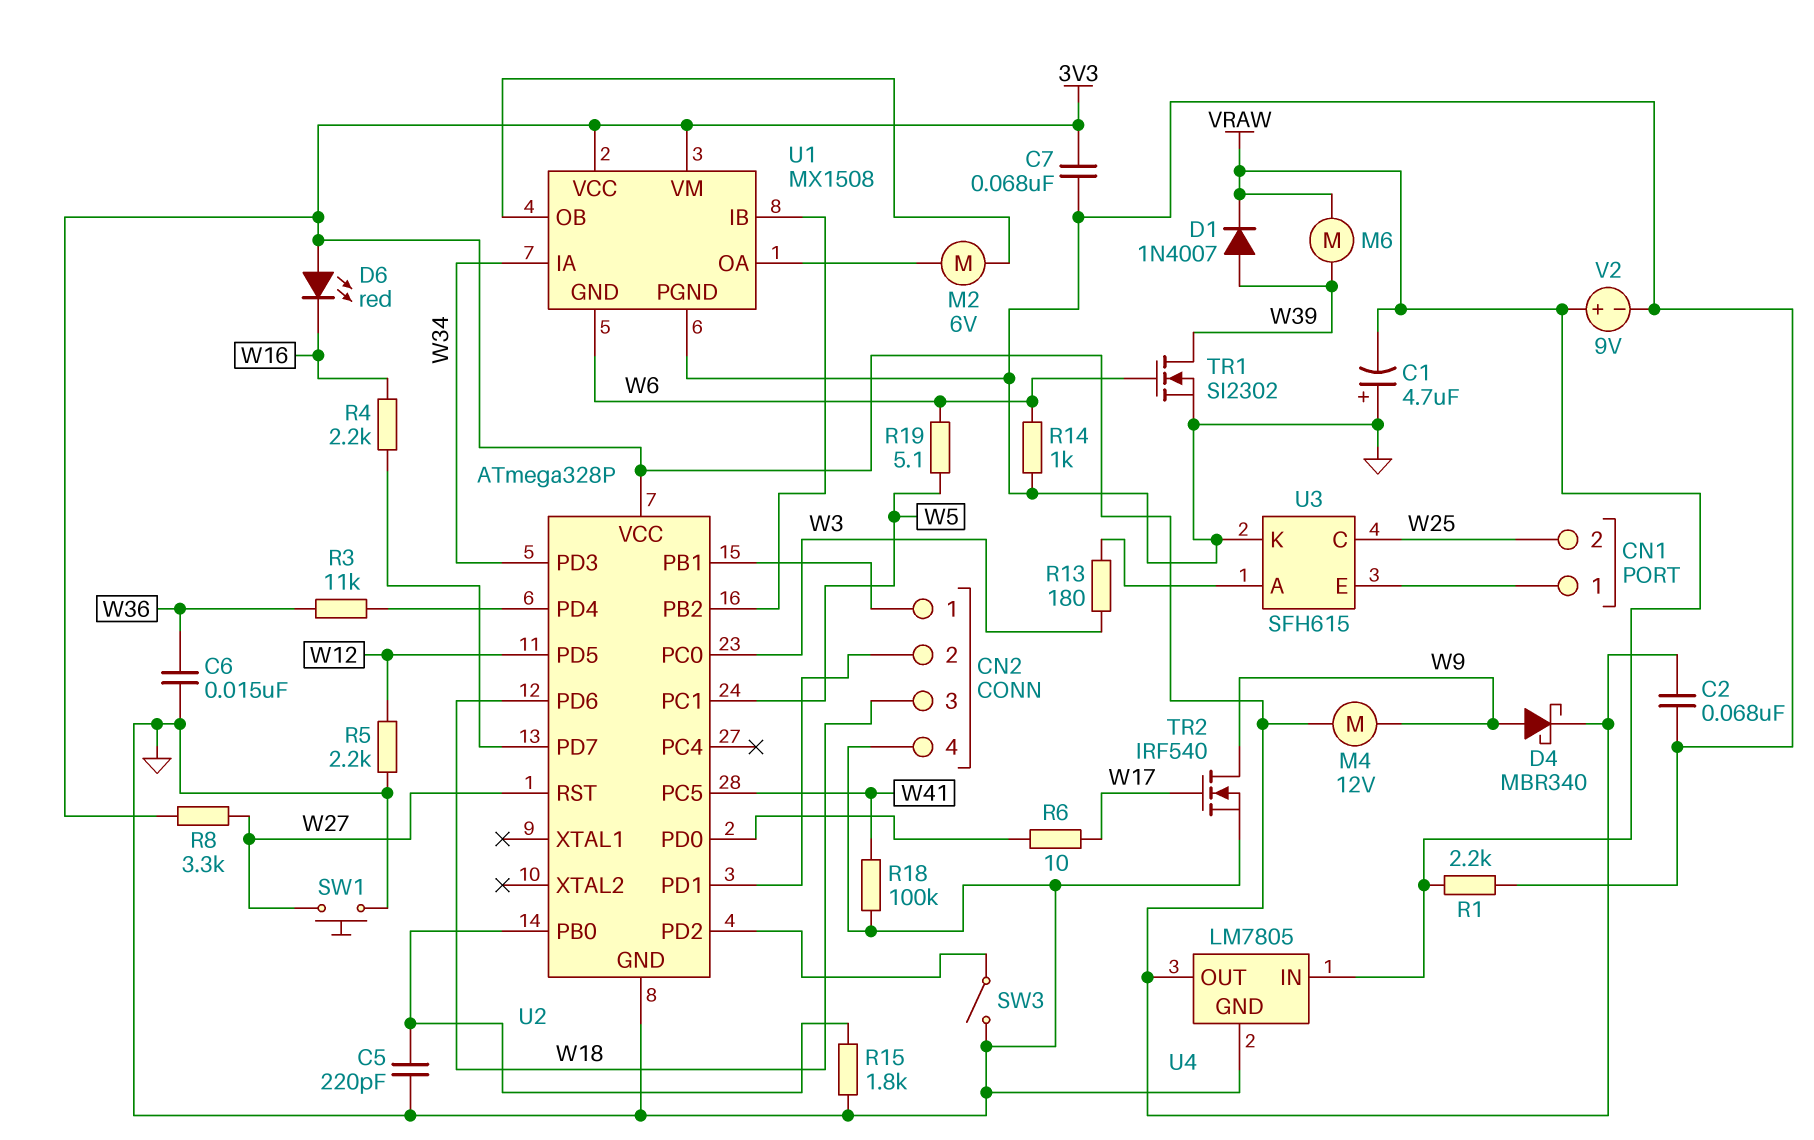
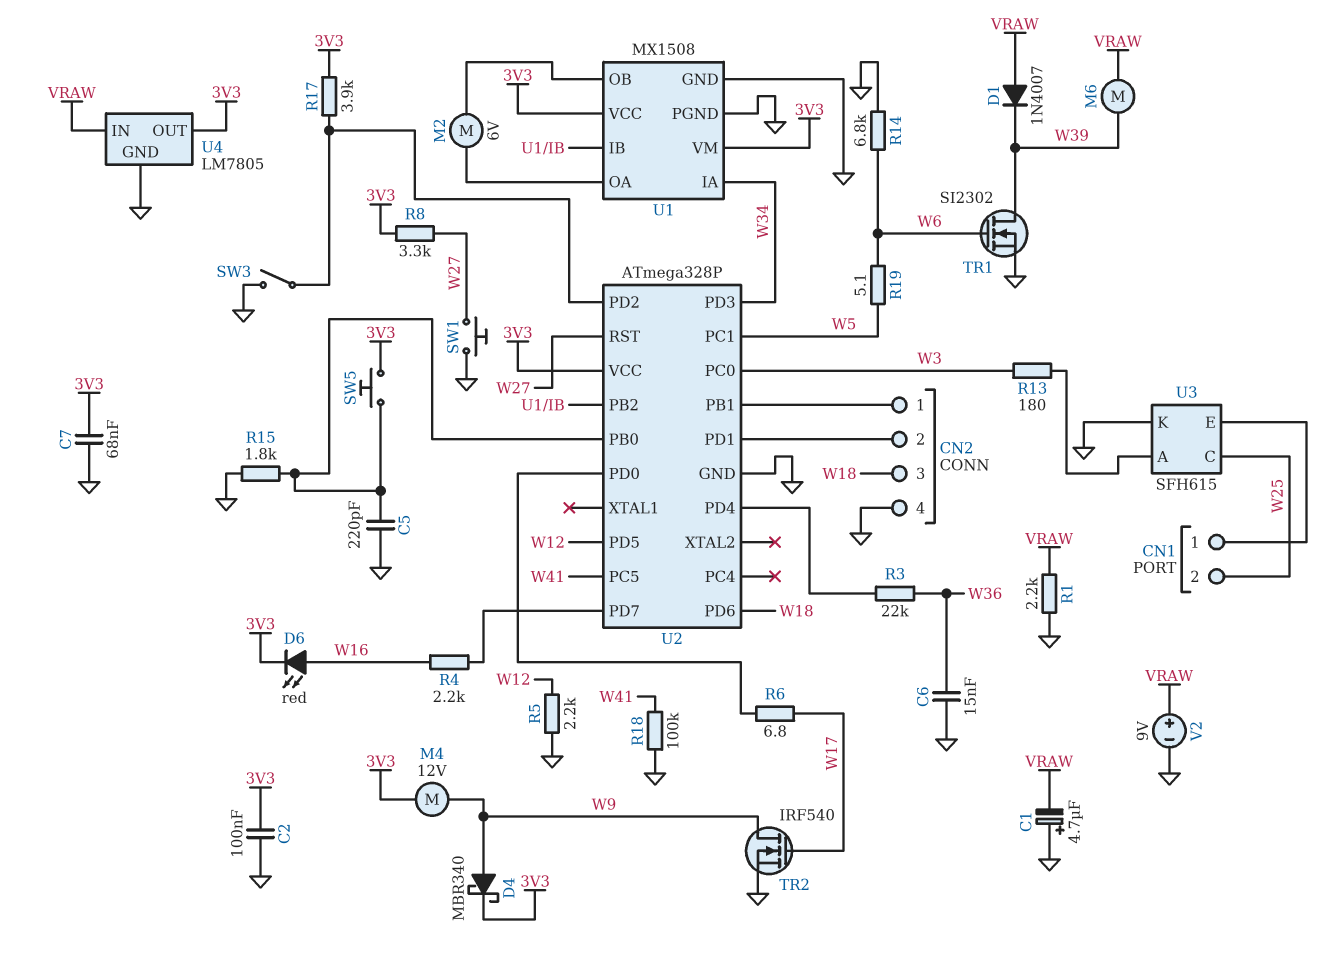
C2: 68nF (3V3, GND) -> 100nF (3V3, GND)
D1: diode 1N4007 (A W39, K VRAW) -> diode 1N4007 (A VRAW, K W39)
D6: LED red (A 3V3, K W16) -> LED red (A W16, K 3V3)
R3: 11k (U2/PD4, W36) -> 22k (U2/PD4, W36)
R6: 10 (U2/PD0, W17) -> 6.8 (U2/PD0, W17)
R14: 1k (GND, W6) -> 6.8k (GND, W6)
R17: none -> 3.9k (3V3, U2/PD2)
SW5: none -> button (3V3, U2/PB0)
U1 pin GND: W6 -> GND

